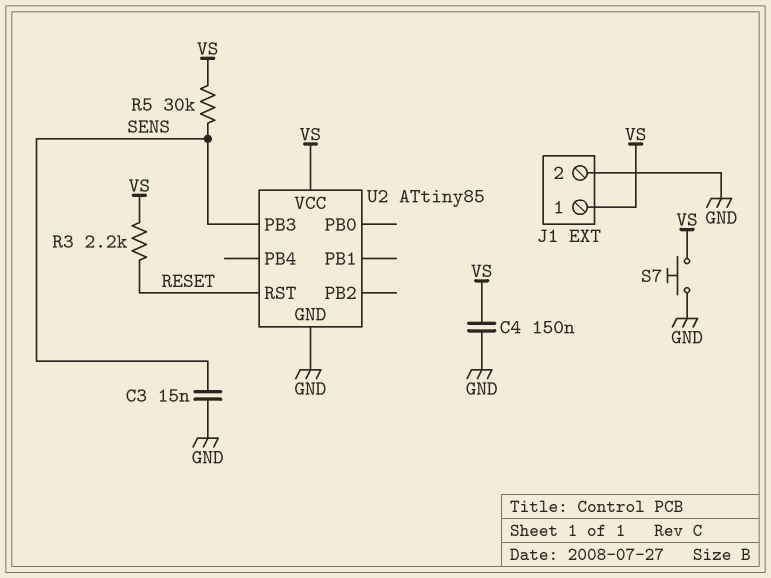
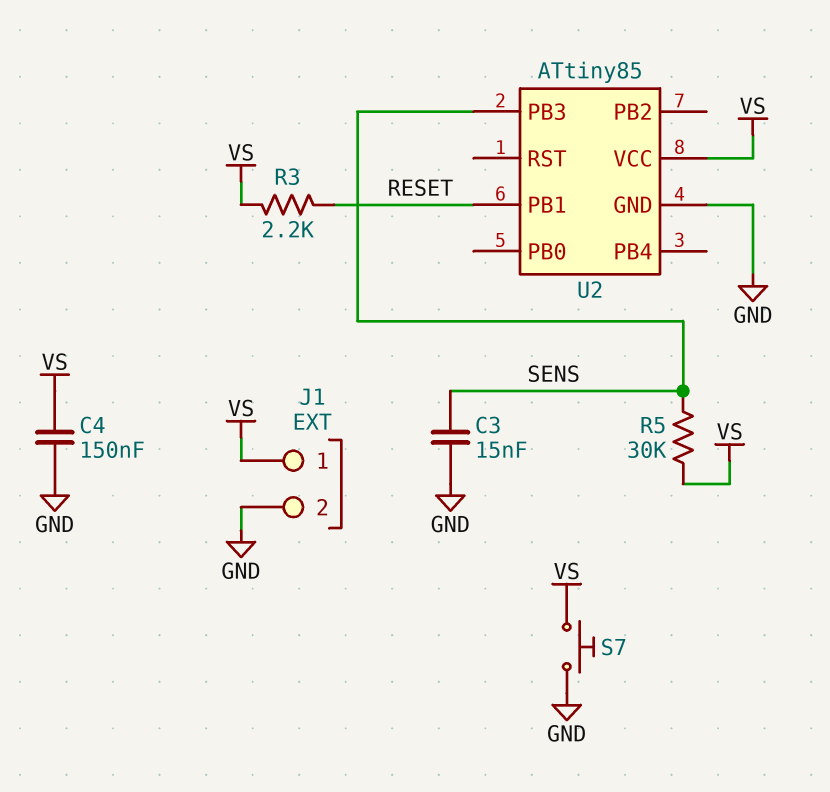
U2 pin PB1: none -> RESET
U2 pin RST: RESET -> none

